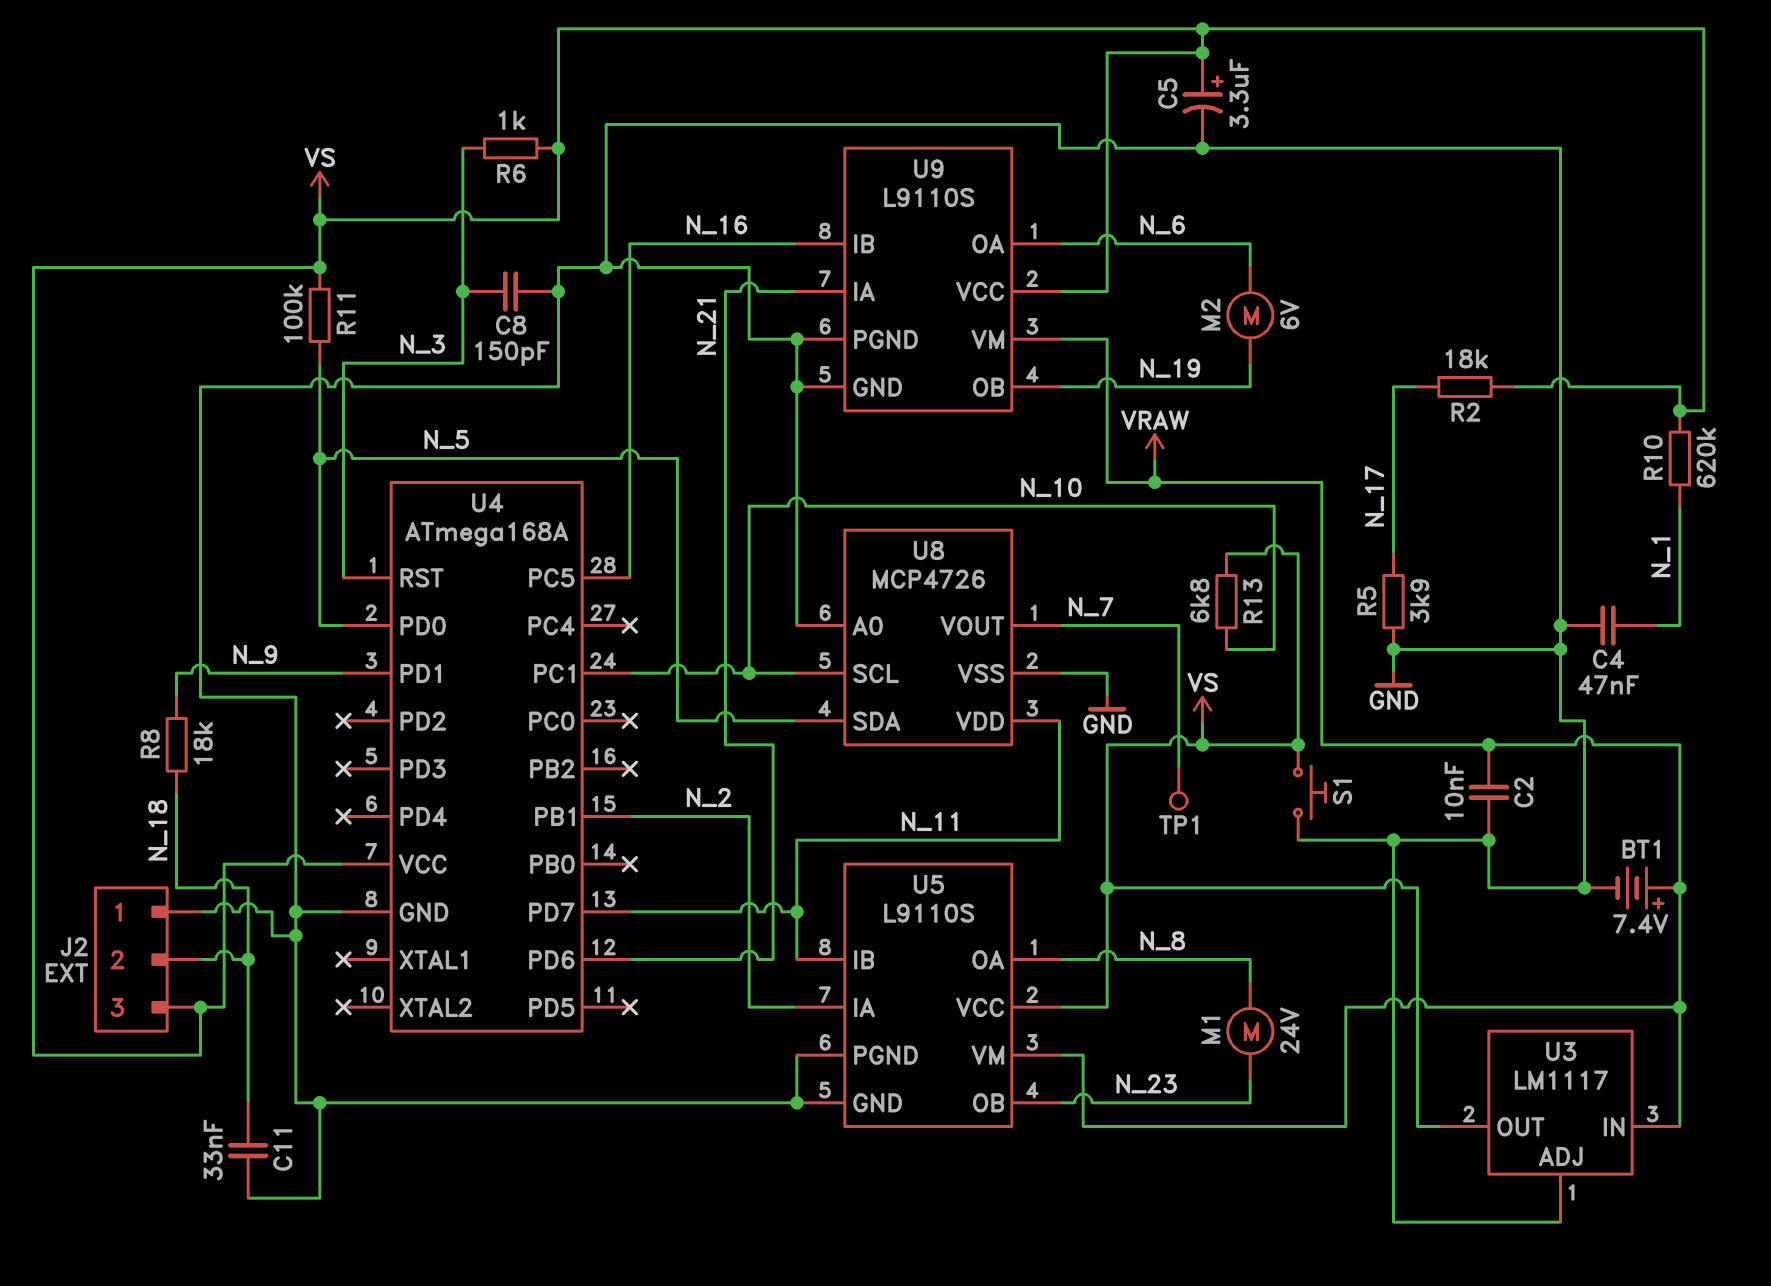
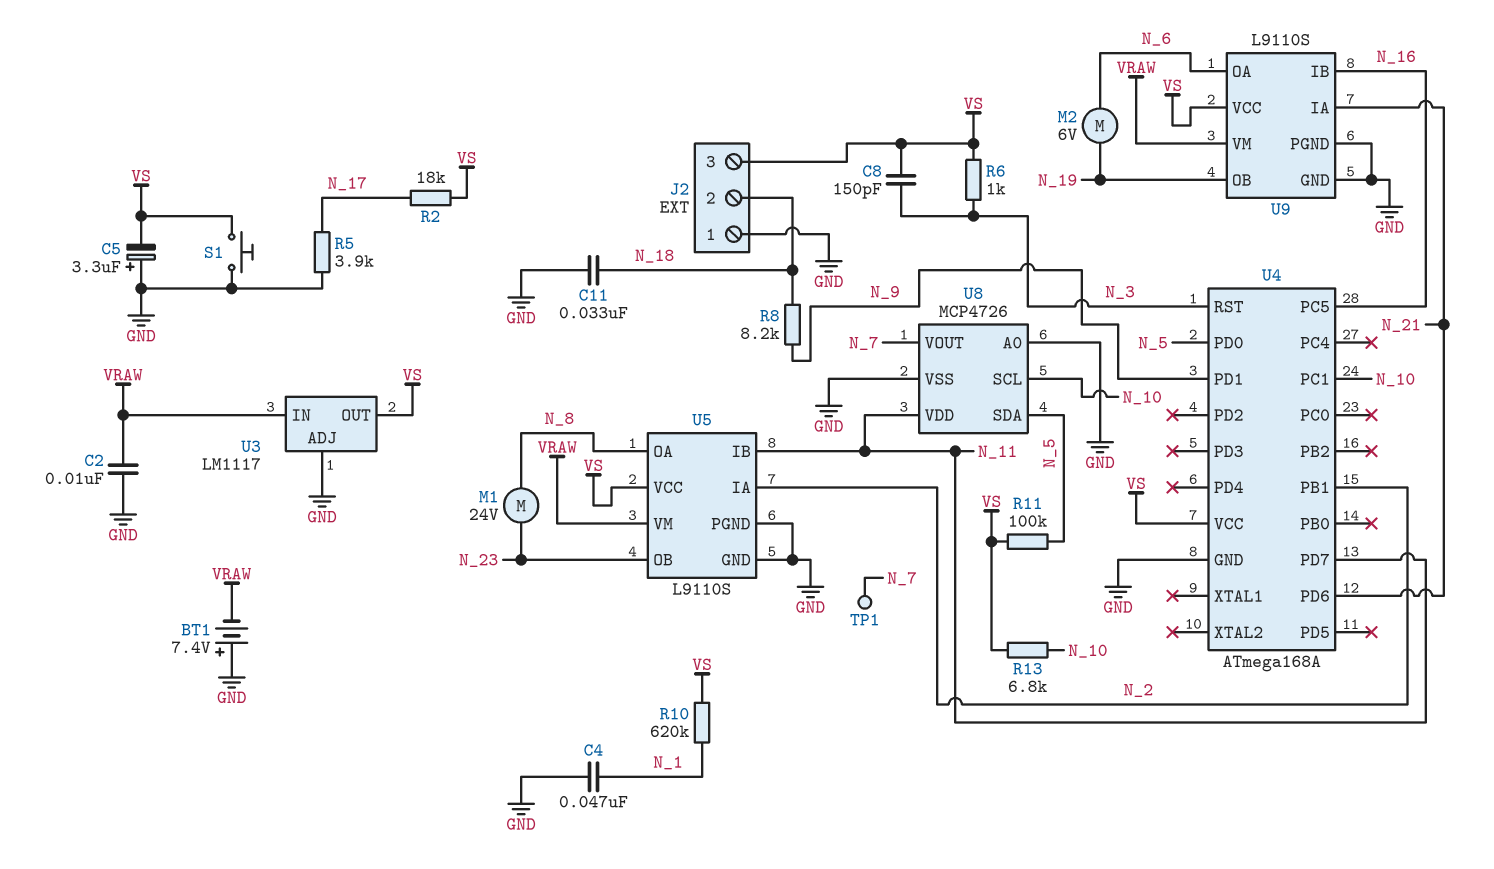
BT1: 7.4V (plus VRAW, minus GND) -> 7.4V (plus GND, minus VRAW)
C5: 3.3uF (plus VS, minus GND) -> 3.3uF (plus GND, minus VS)
C8: 150pF (GND, N_3) -> 150pF (N_3, VS)
R8: 18k (N_9, N_18) -> 8.2k (N_9, N_18)

